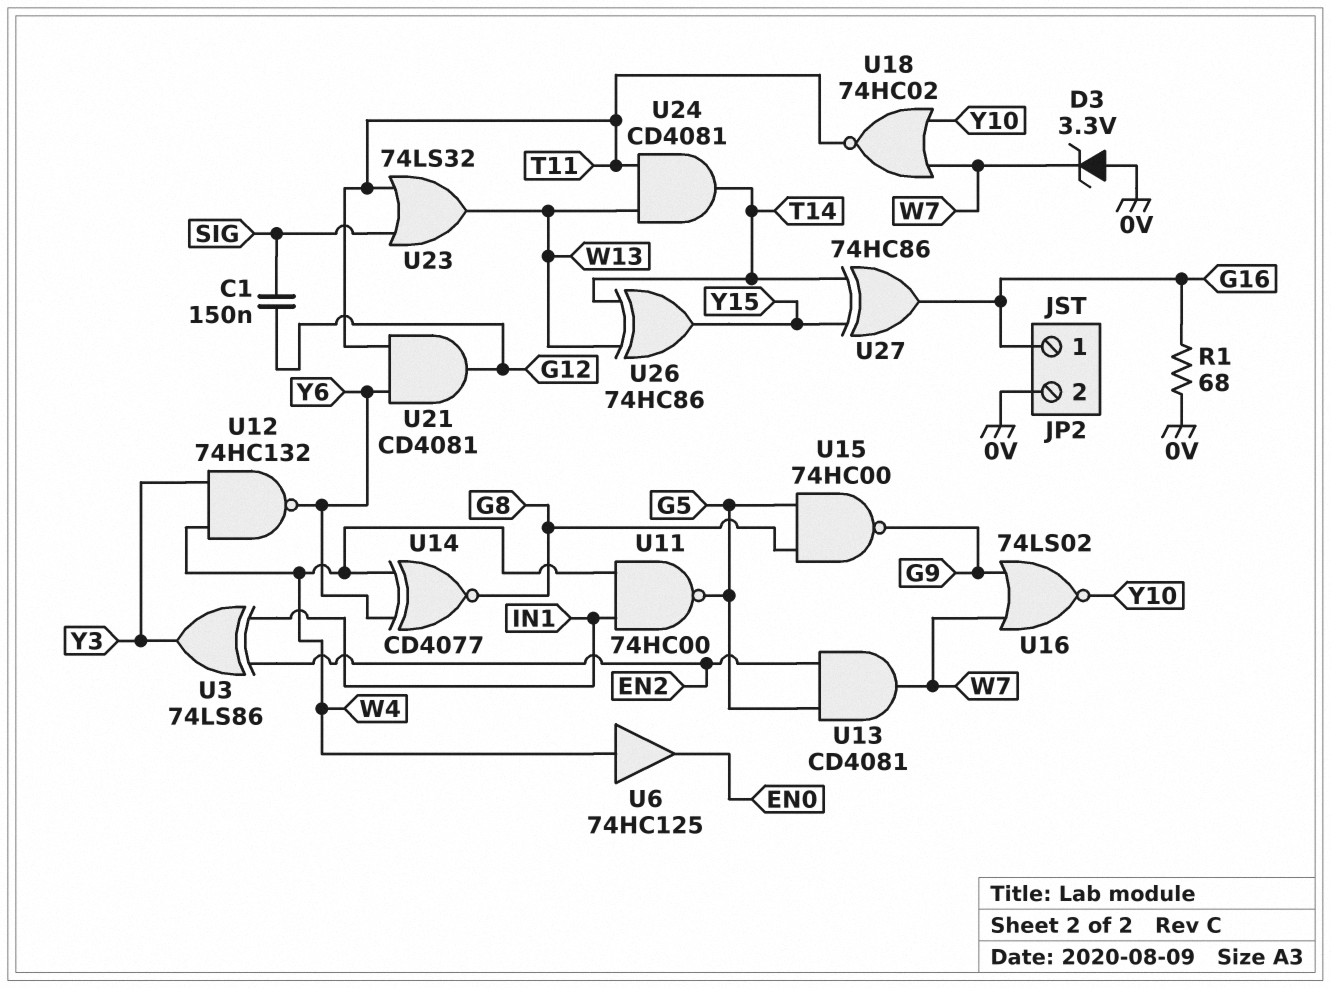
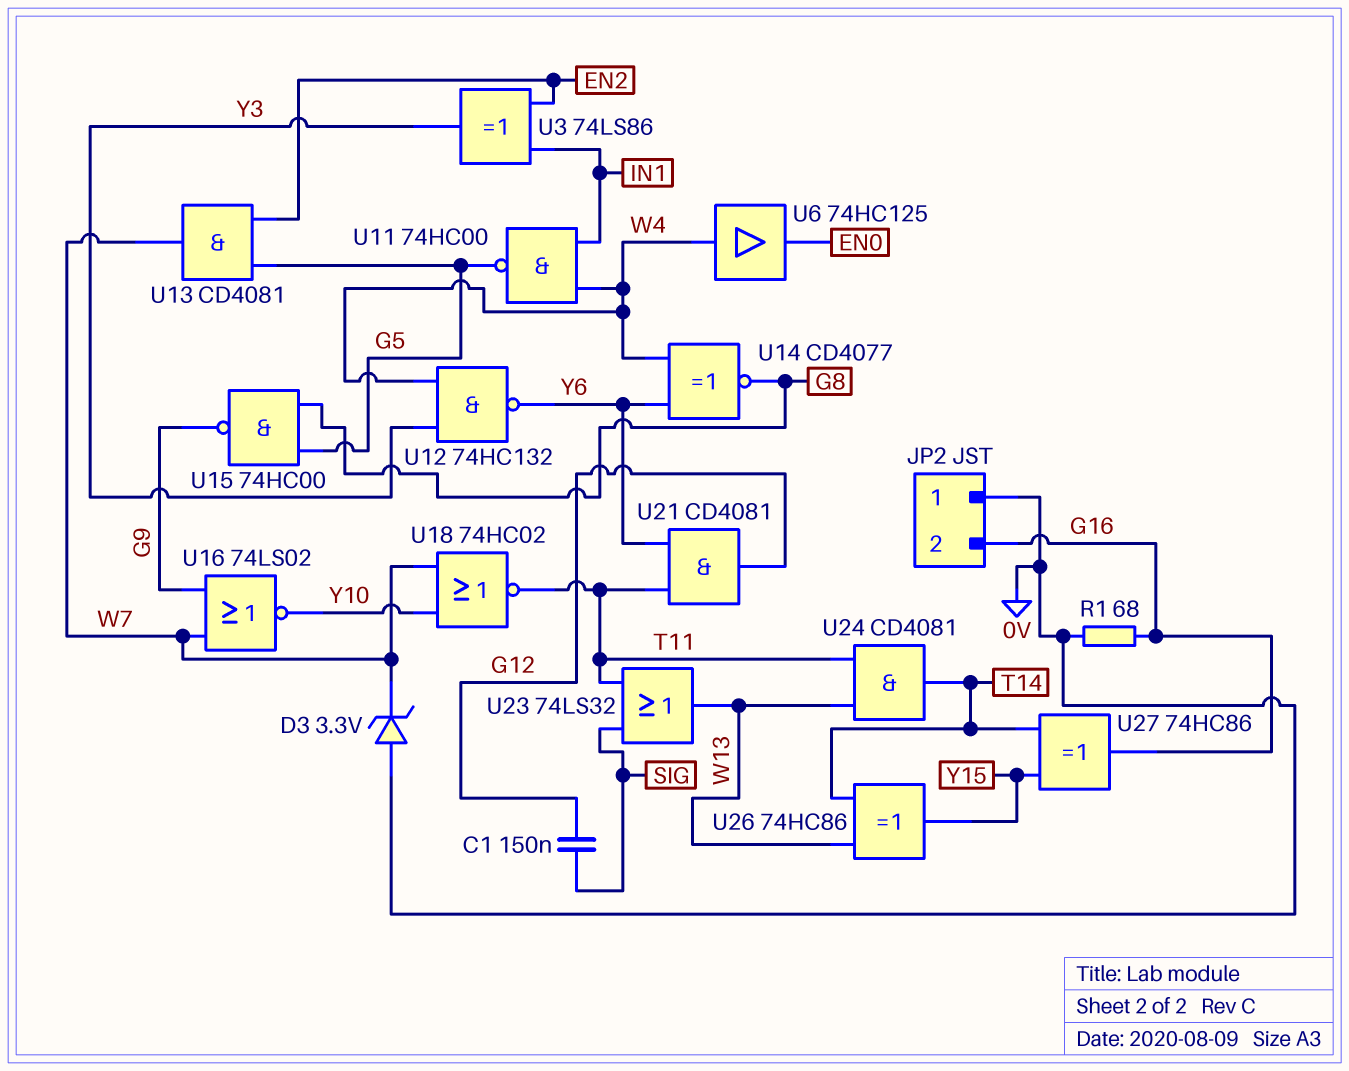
JP2 pin 1: G16 -> 0V
JP2 pin 2: 0V -> G16

